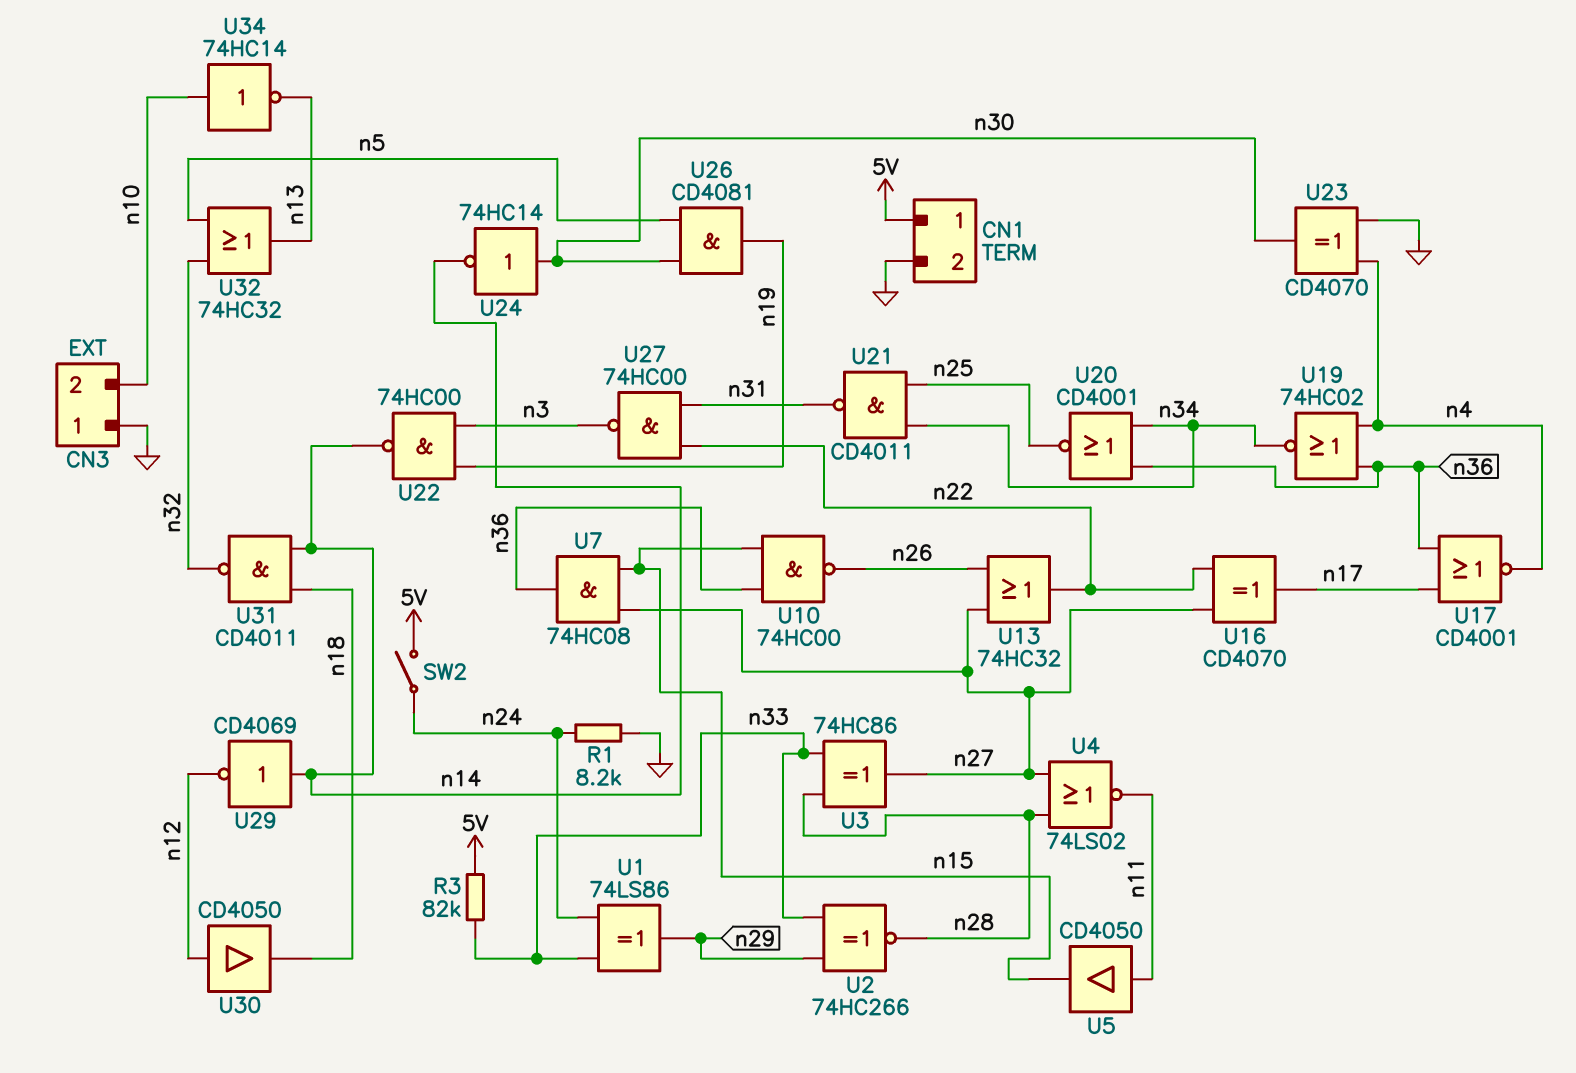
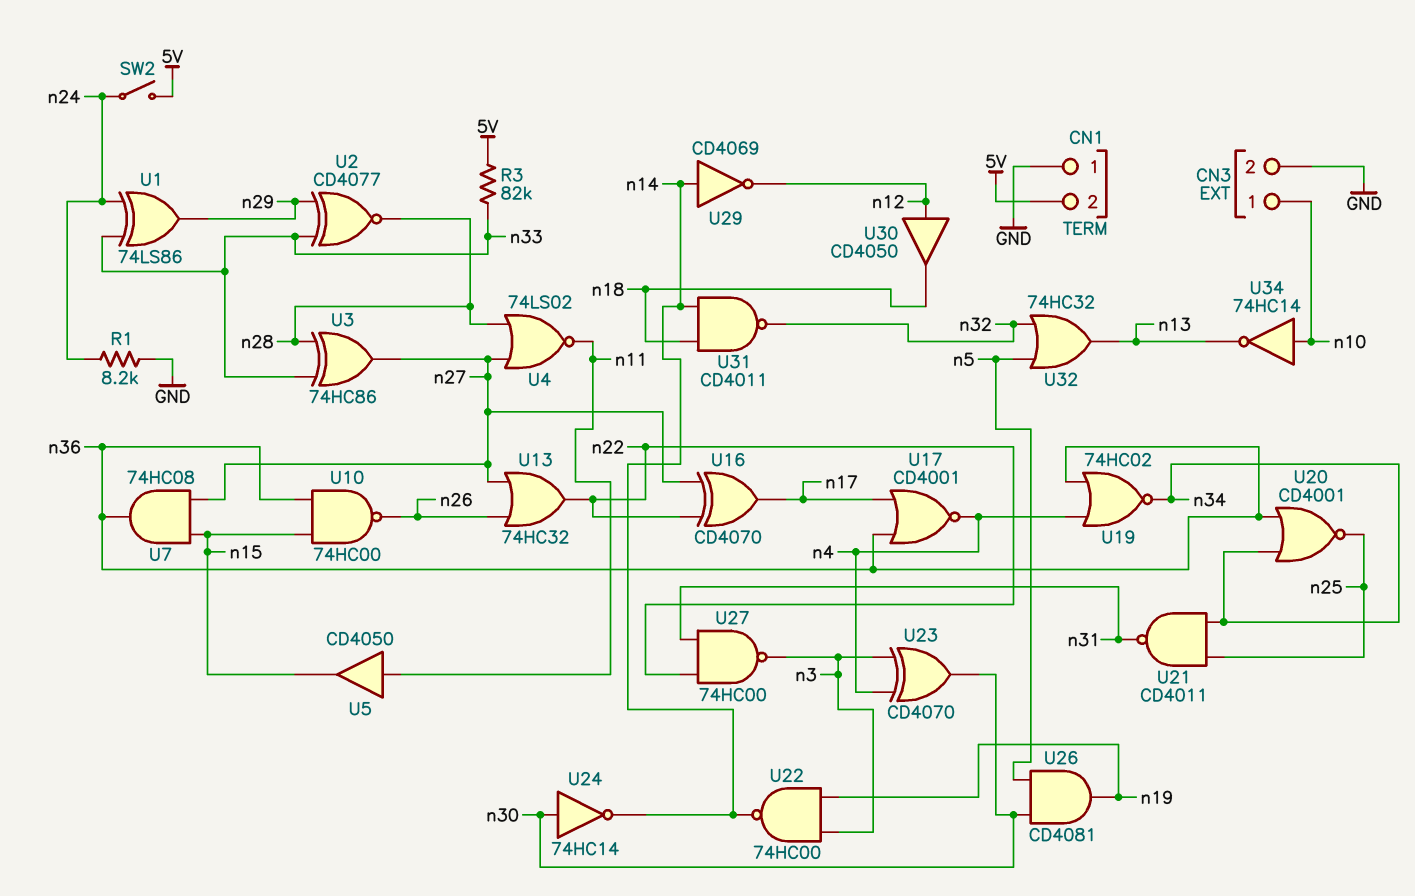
CN1 pin 1: 5V -> GND
CN1 pin 2: GND -> 5V
CN3 pin 1: GND -> n10
CN3 pin 2: n10 -> GND
U2: XNOR 74HC266 (in n29, in n33, out n28) -> XNOR CD4077 (in n29, in n33, out n28)
U23: XOR CD4070 (in GND, in n4, out n30) -> XOR CD4070 (in n3, in n4, out n30)

